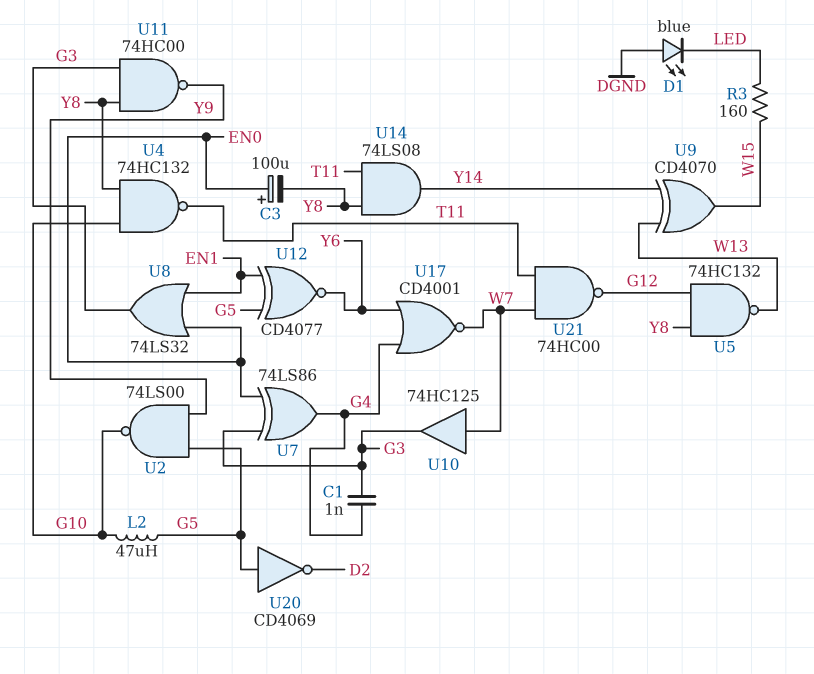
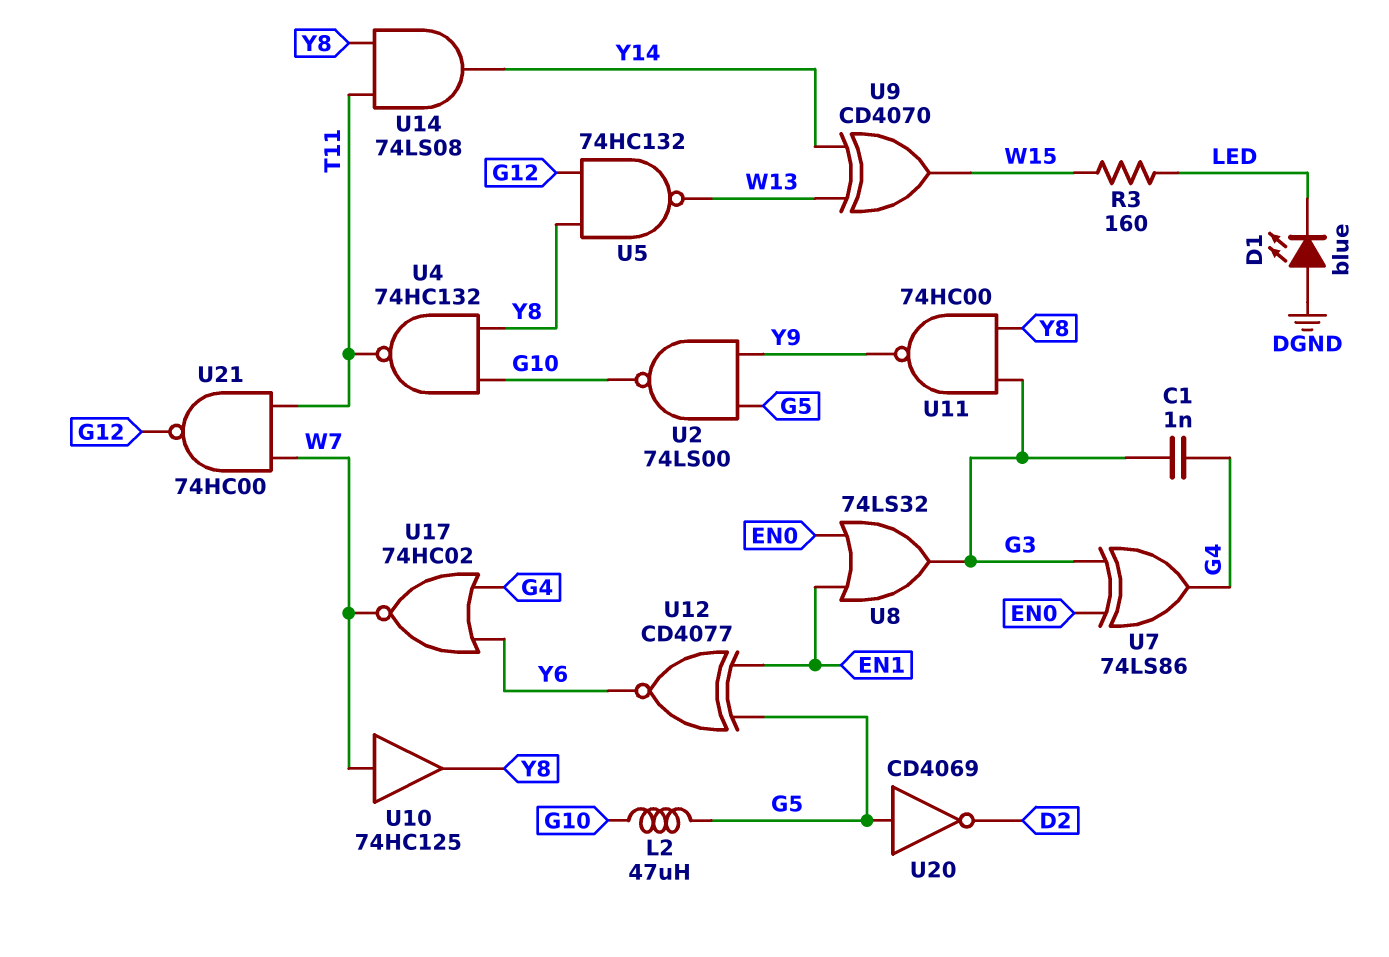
C3: 100uF (plus EN0, minus Y8) -> none
U10: buffer 74HC125 (in W7, out G3) -> buffer 74HC125 (in W7, out Y8)
U17: NOR CD4001 (in G4, in Y6, out W7) -> NOR 74HC02 (in G4, in Y6, out W7)

